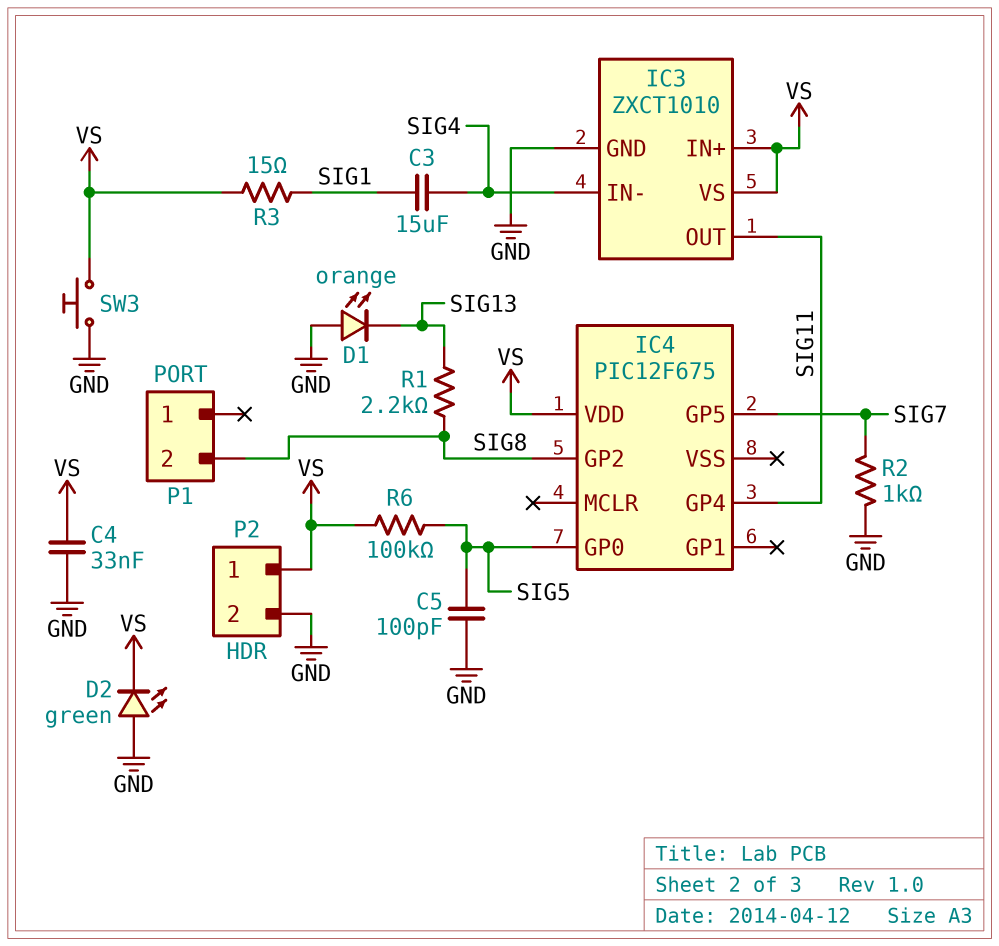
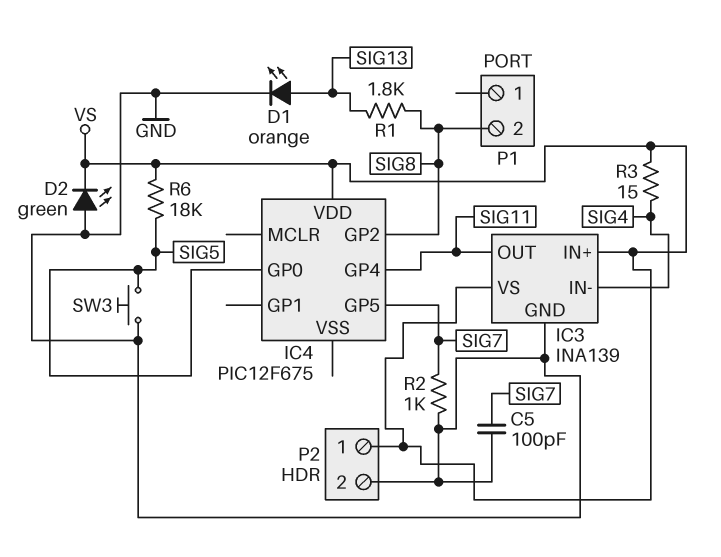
C3: 15uF (SIG1, SIG4) -> none
C4: 33nF (GND, VS) -> none
C5: 100pF (GND, SIG5) -> 100pF (GND, SIG7)
D1: LED orange (A GND, K SIG13) -> LED orange (A SIG13, K GND)
IC3: ZXCT1010 -> INA139
R1: 2.2k (SIG8, SIG13) -> 1.8k (SIG8, SIG13)
R3: 15 (SIG1, VS) -> 15 (SIG4, VS)
R6: 100k (SIG5, VS) -> 18k (SIG5, VS)
SW3: button (GND, VS) -> button (GND, SIG5)

